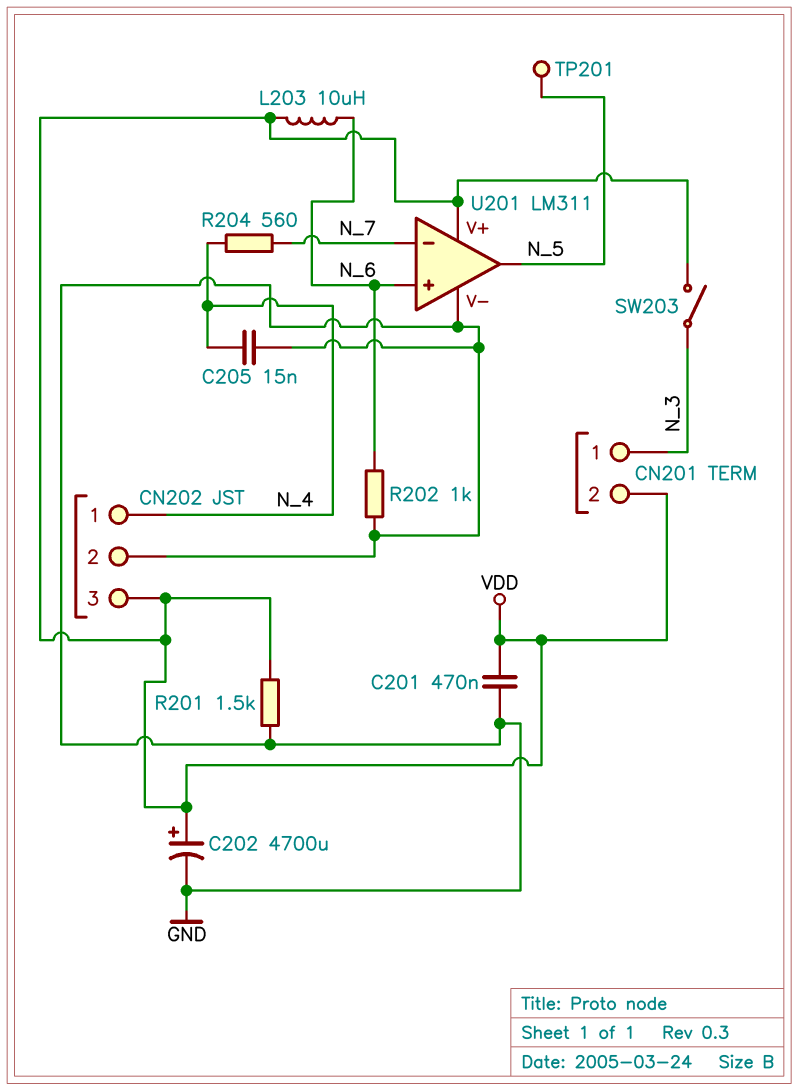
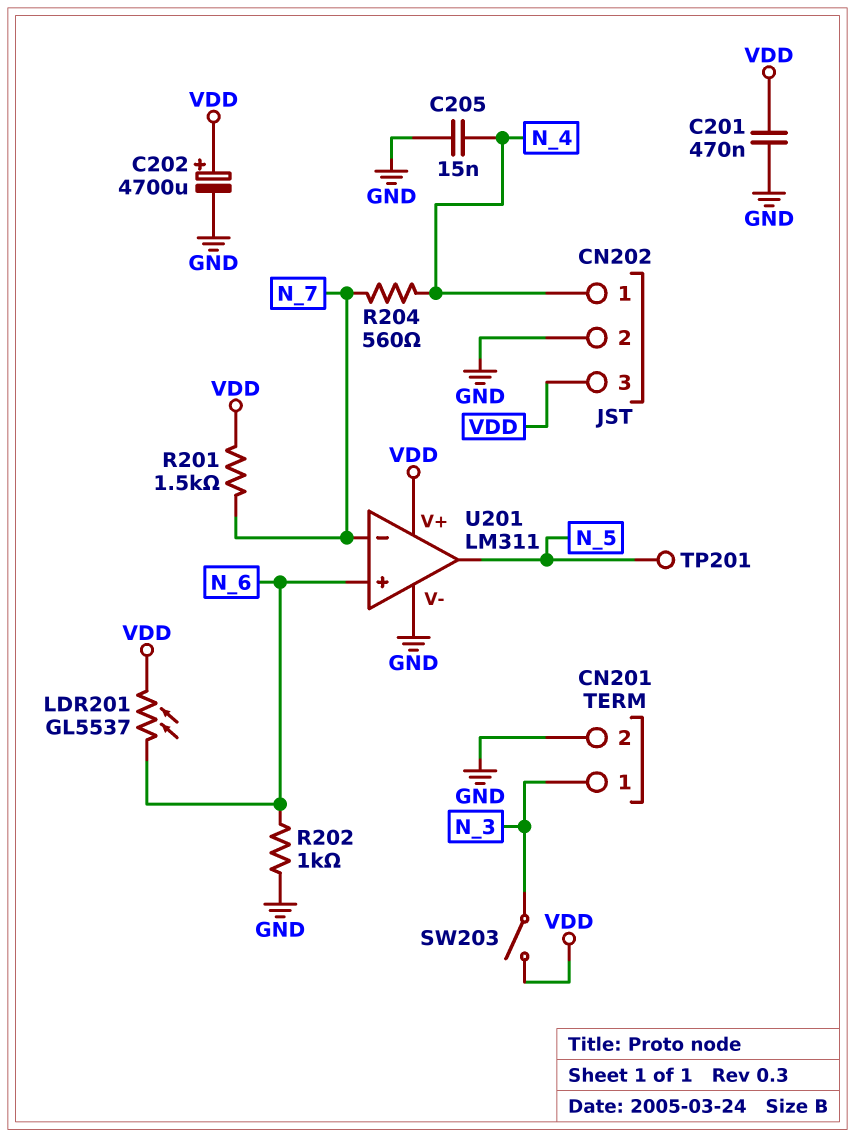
CN201 pin 2: VDD -> GND
L203: 10uH (N_6, VDD) -> none
LDR201: none -> GL5537 (N_6, VDD)
R201: 1.5k (GND, VDD) -> 1.5k (N_7, VDD)

